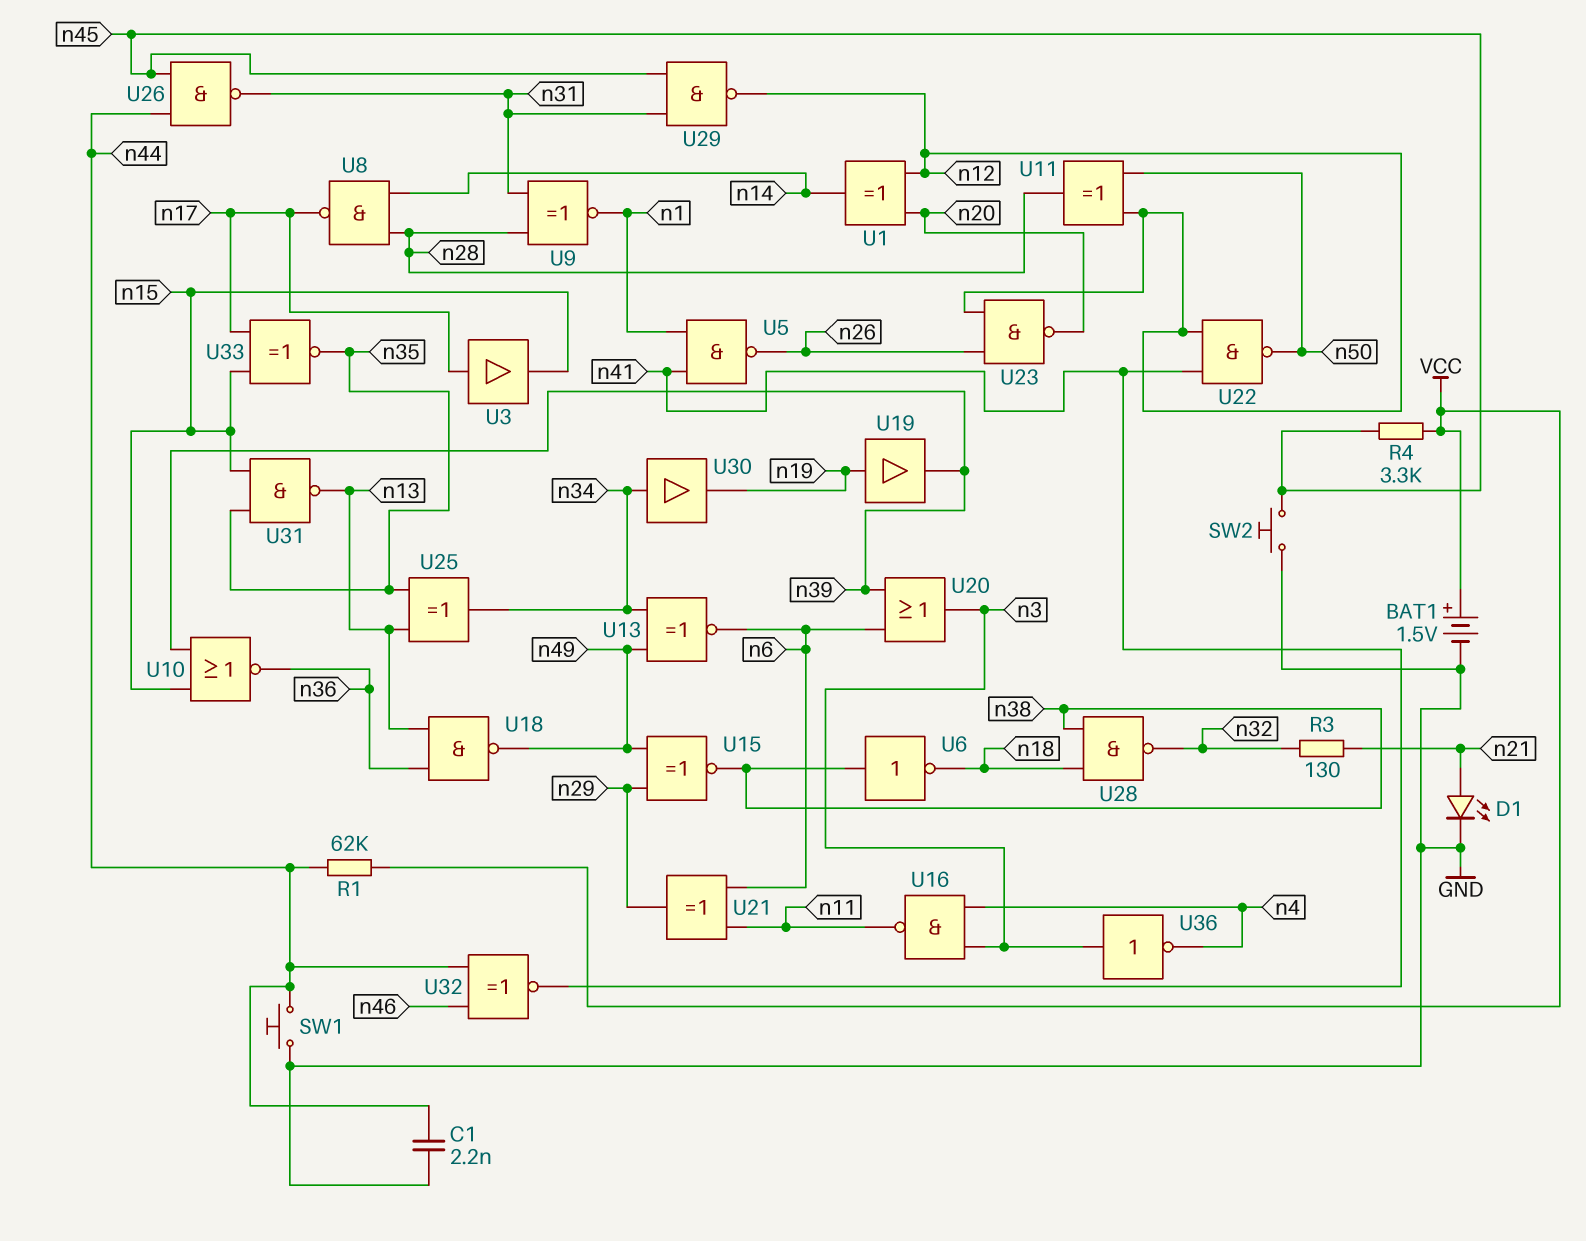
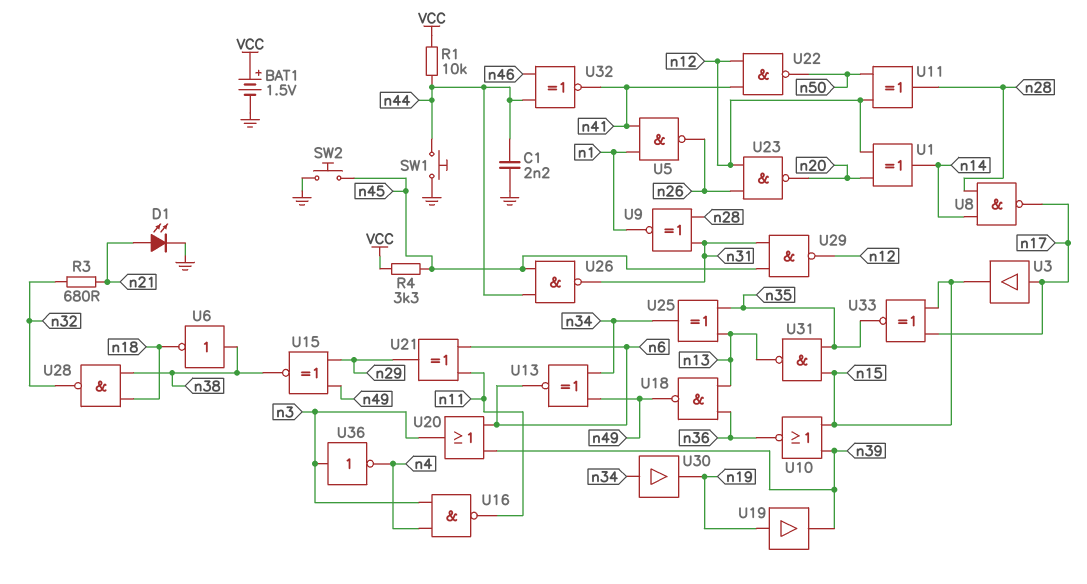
R1: 62k (VCC, n44) -> 10k (VCC, n44)
R3: 130 (n21, n32) -> 680 (n21, n32)

